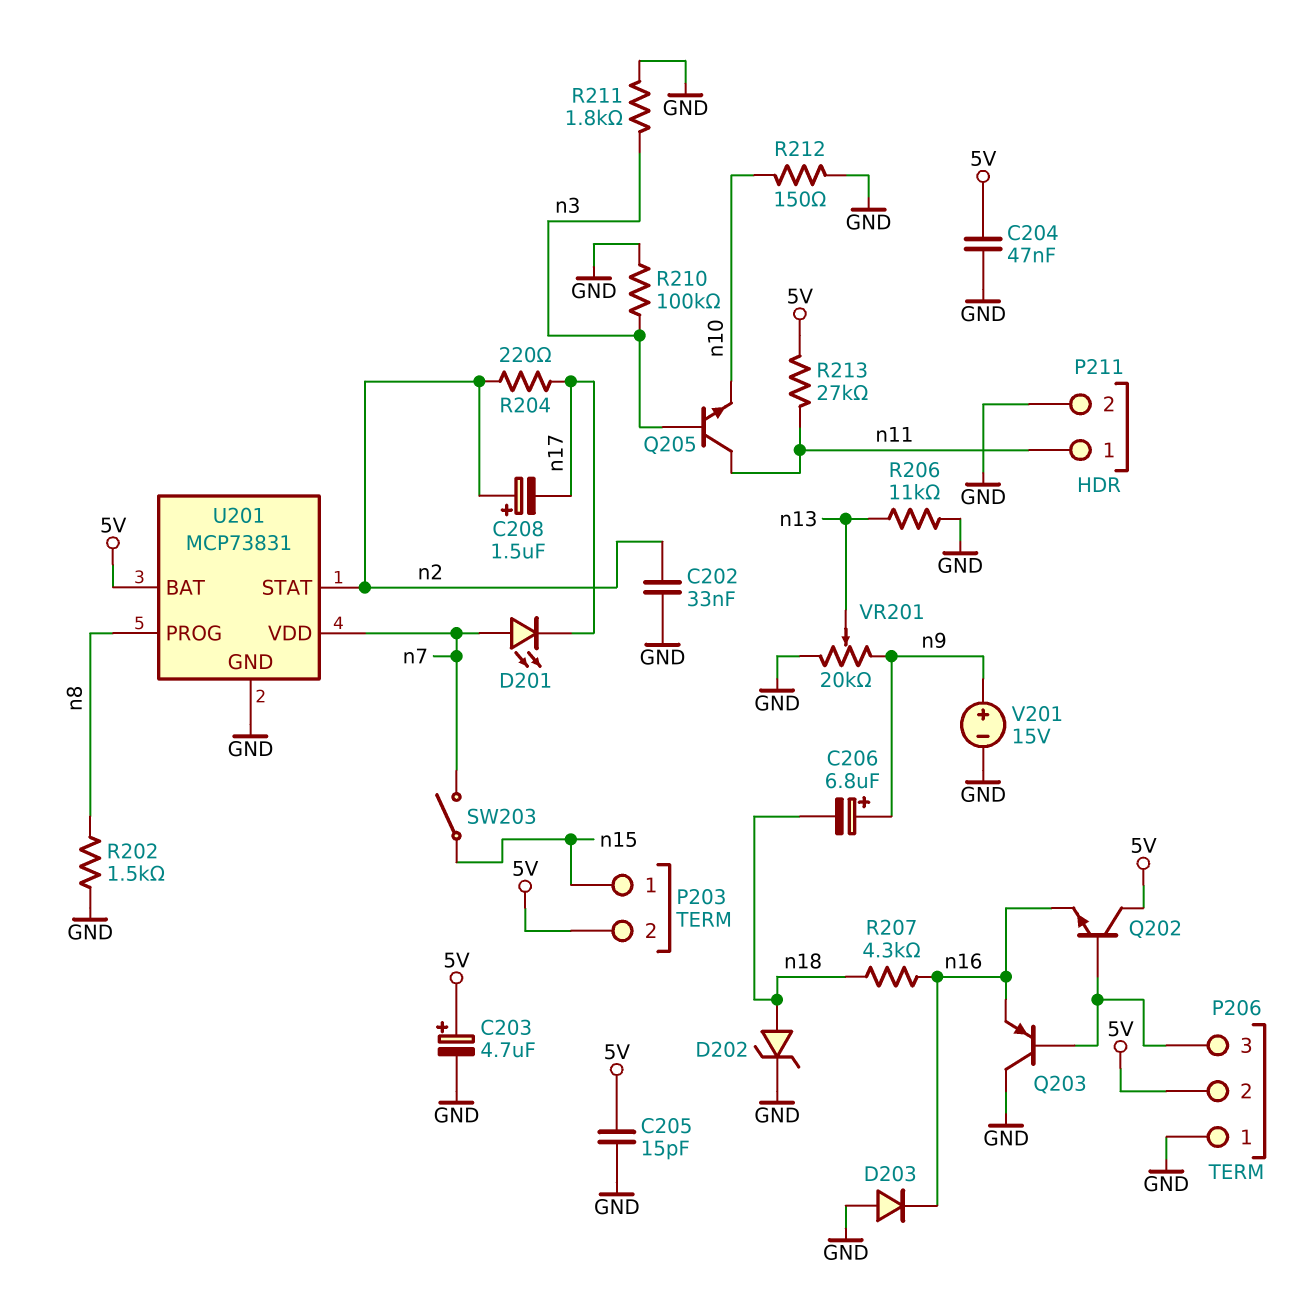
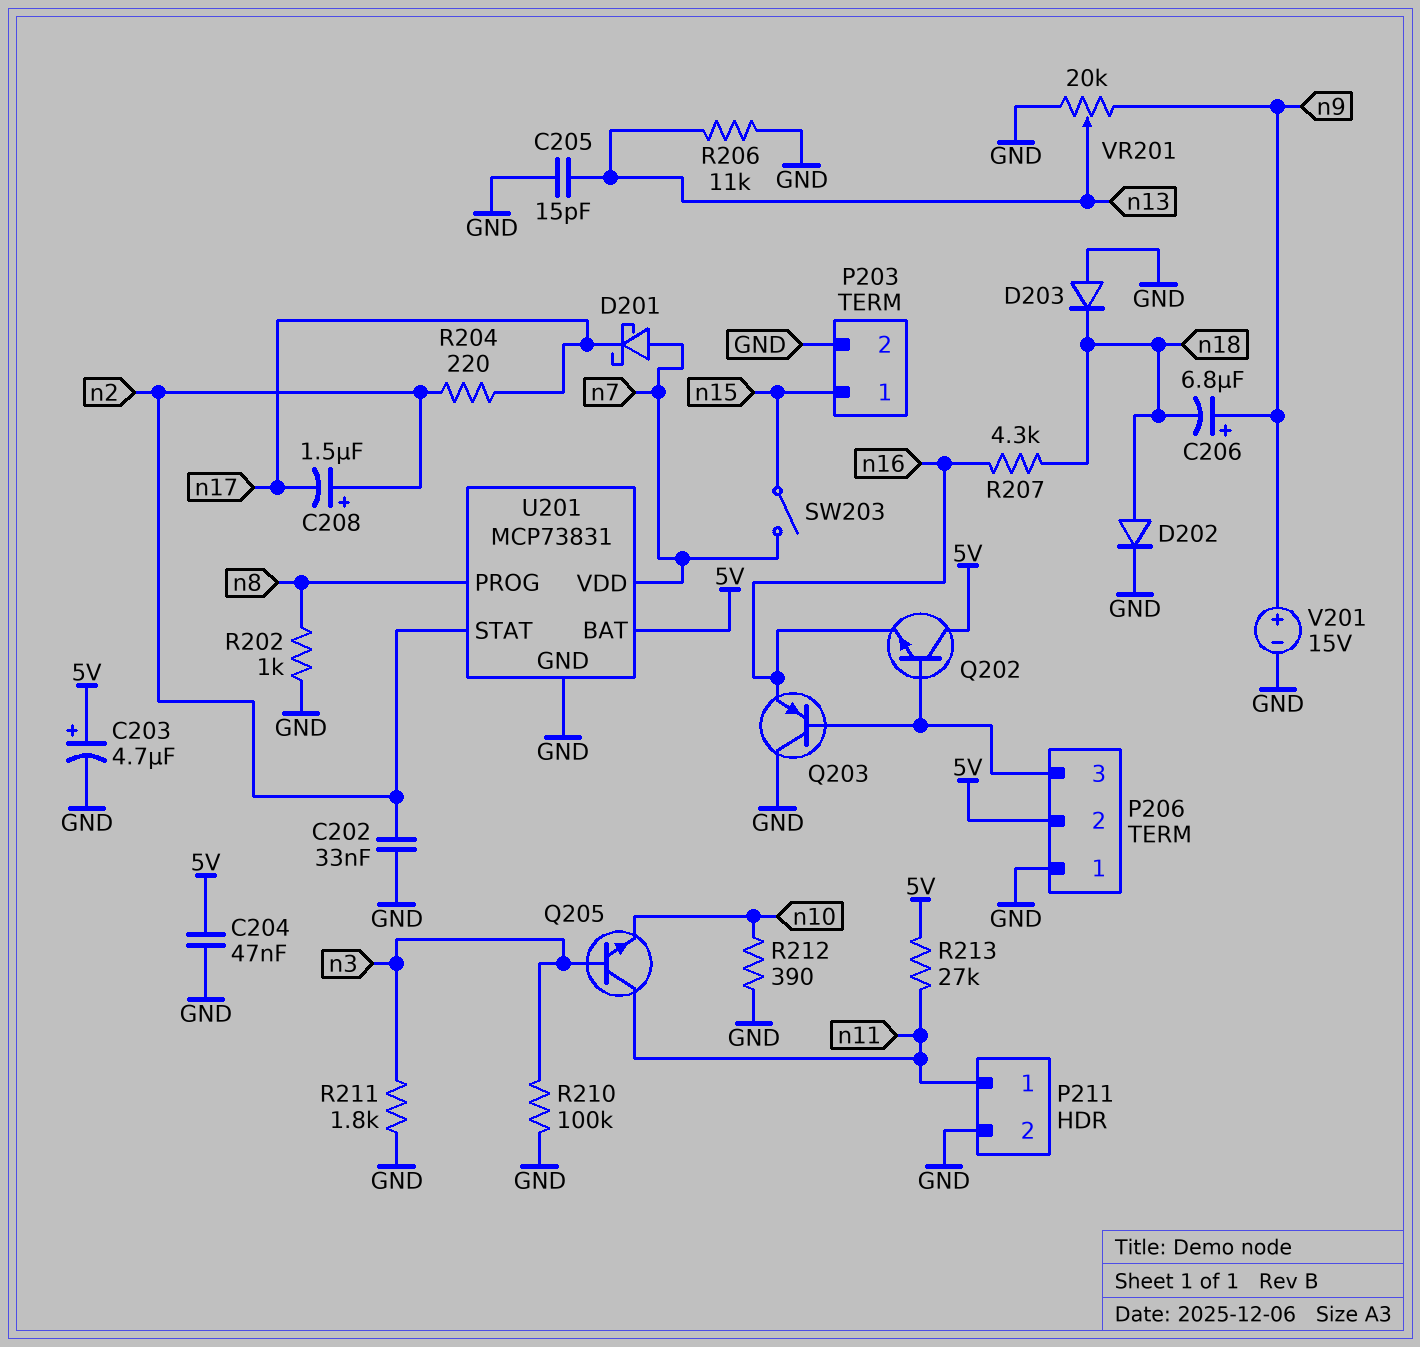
C205: 15pF (5V, GND) -> 15pF (GND, n13)
D201: LED (A n7, K n17) -> schottky (A n7, K n17)
D202: zener (A n18, K GND) -> diode (A n18, K GND)
D203: diode (A GND, K n16) -> diode (A GND, K n18)
P203 pin 2: 5V -> GND
R202: 1.5k (GND, n8) -> 1k (GND, n8)
R212: 150 (GND, n10) -> 390 (GND, n10)

